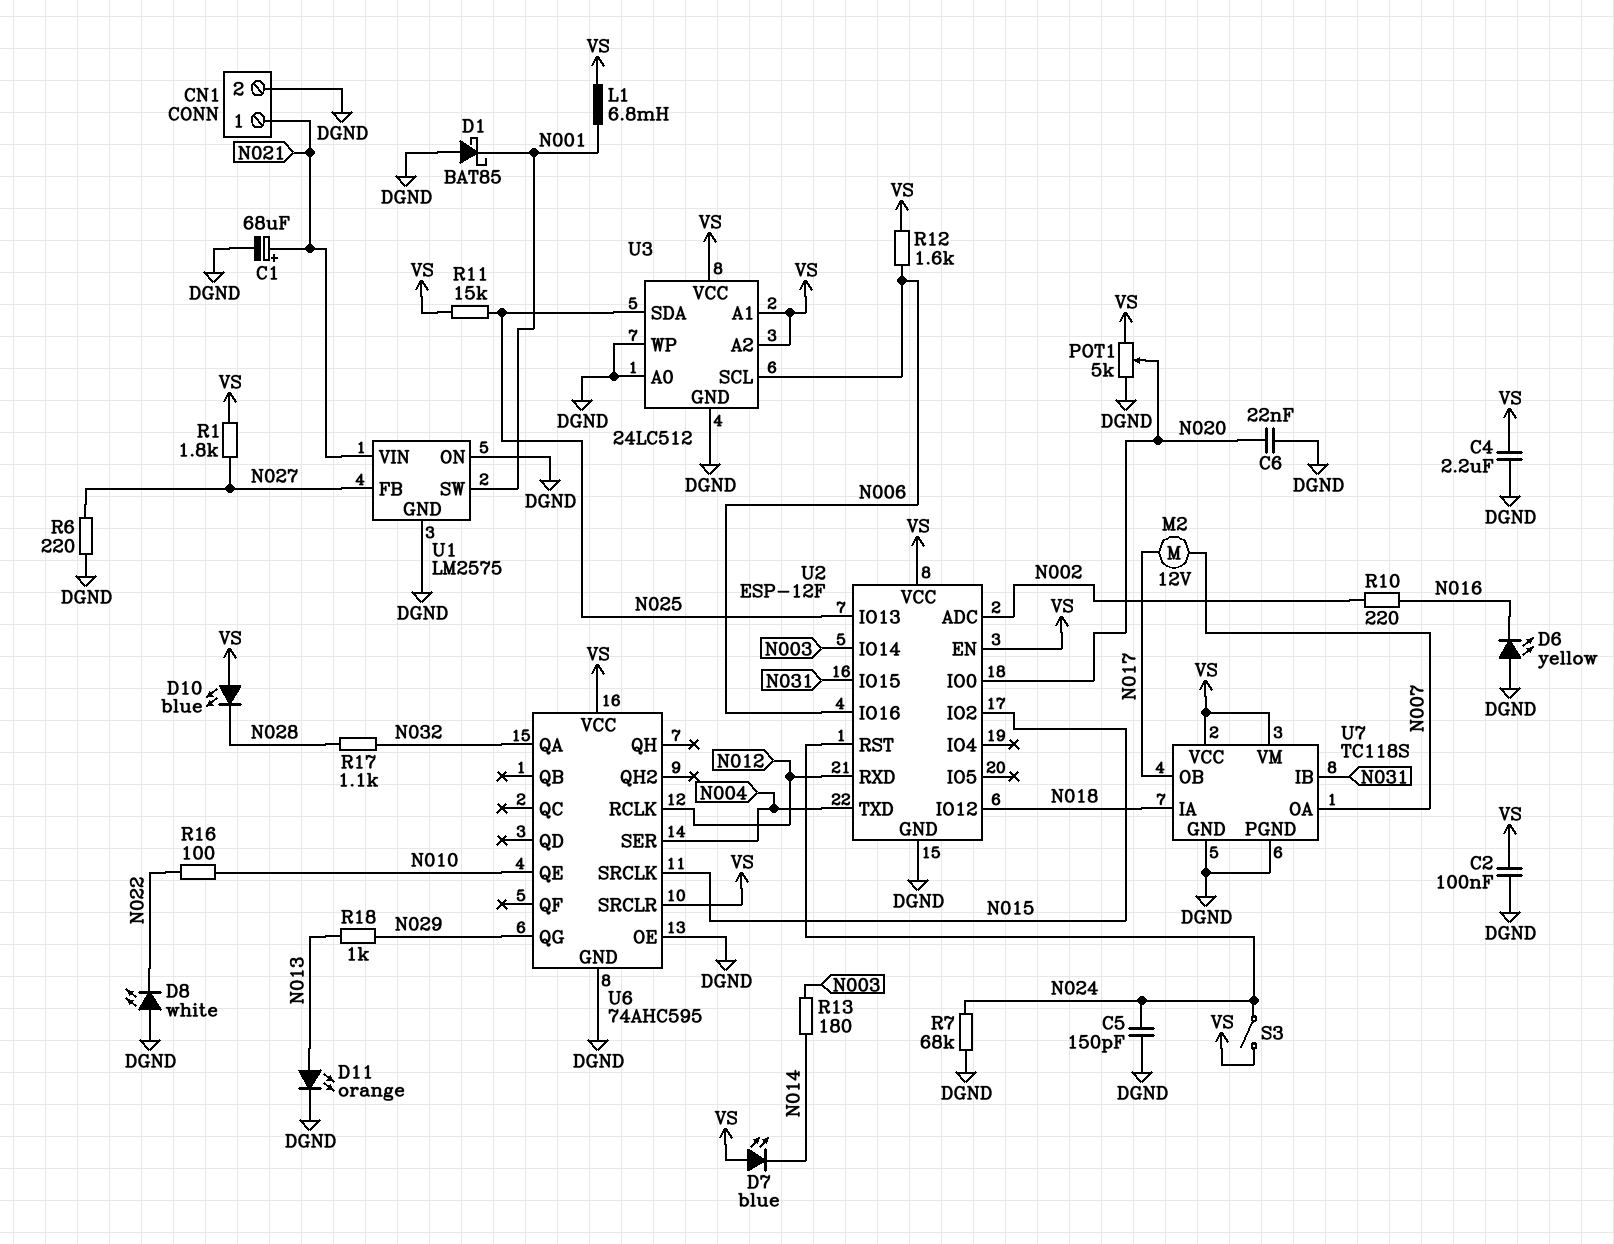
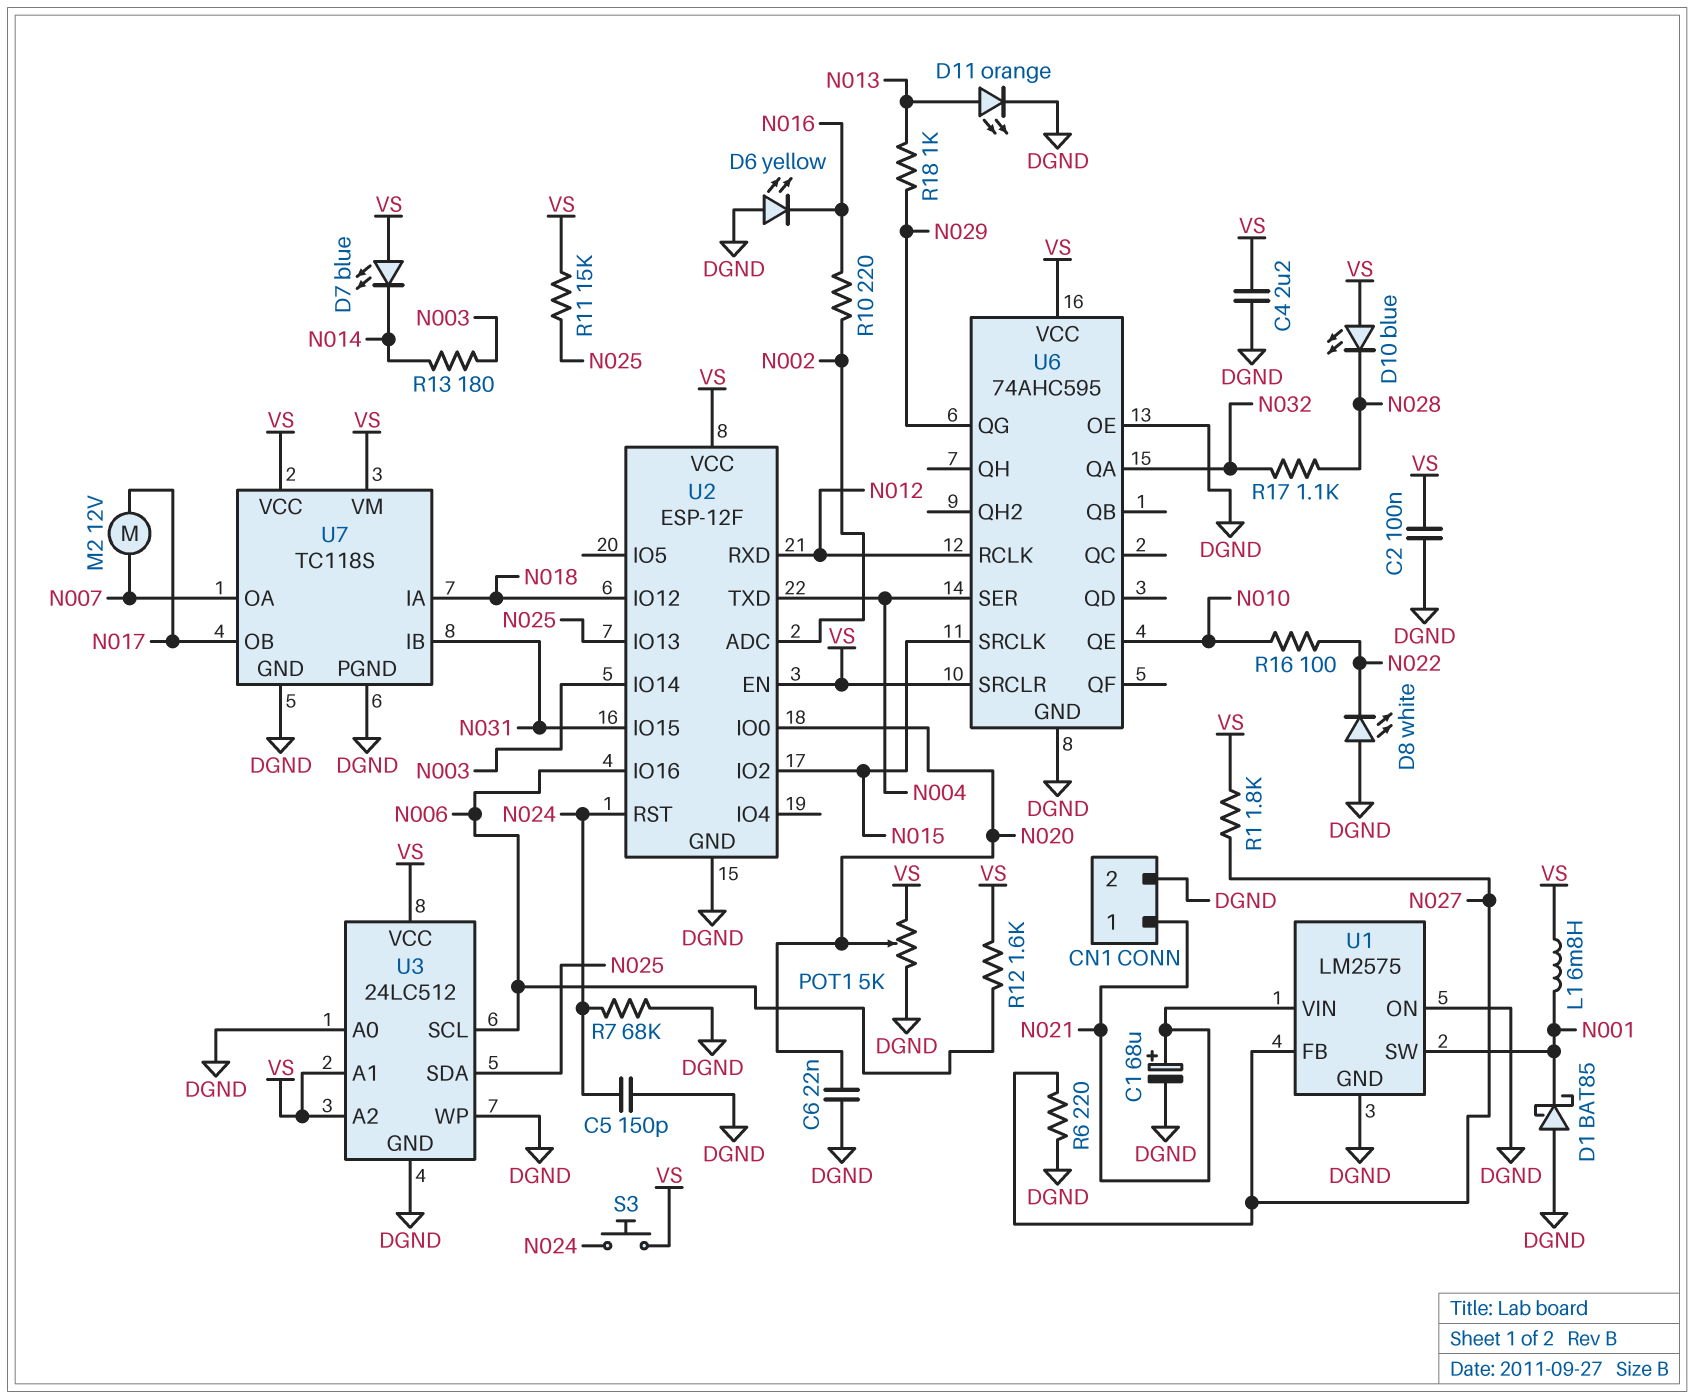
S3: switch (N024, VS) -> button (N024, VS)

